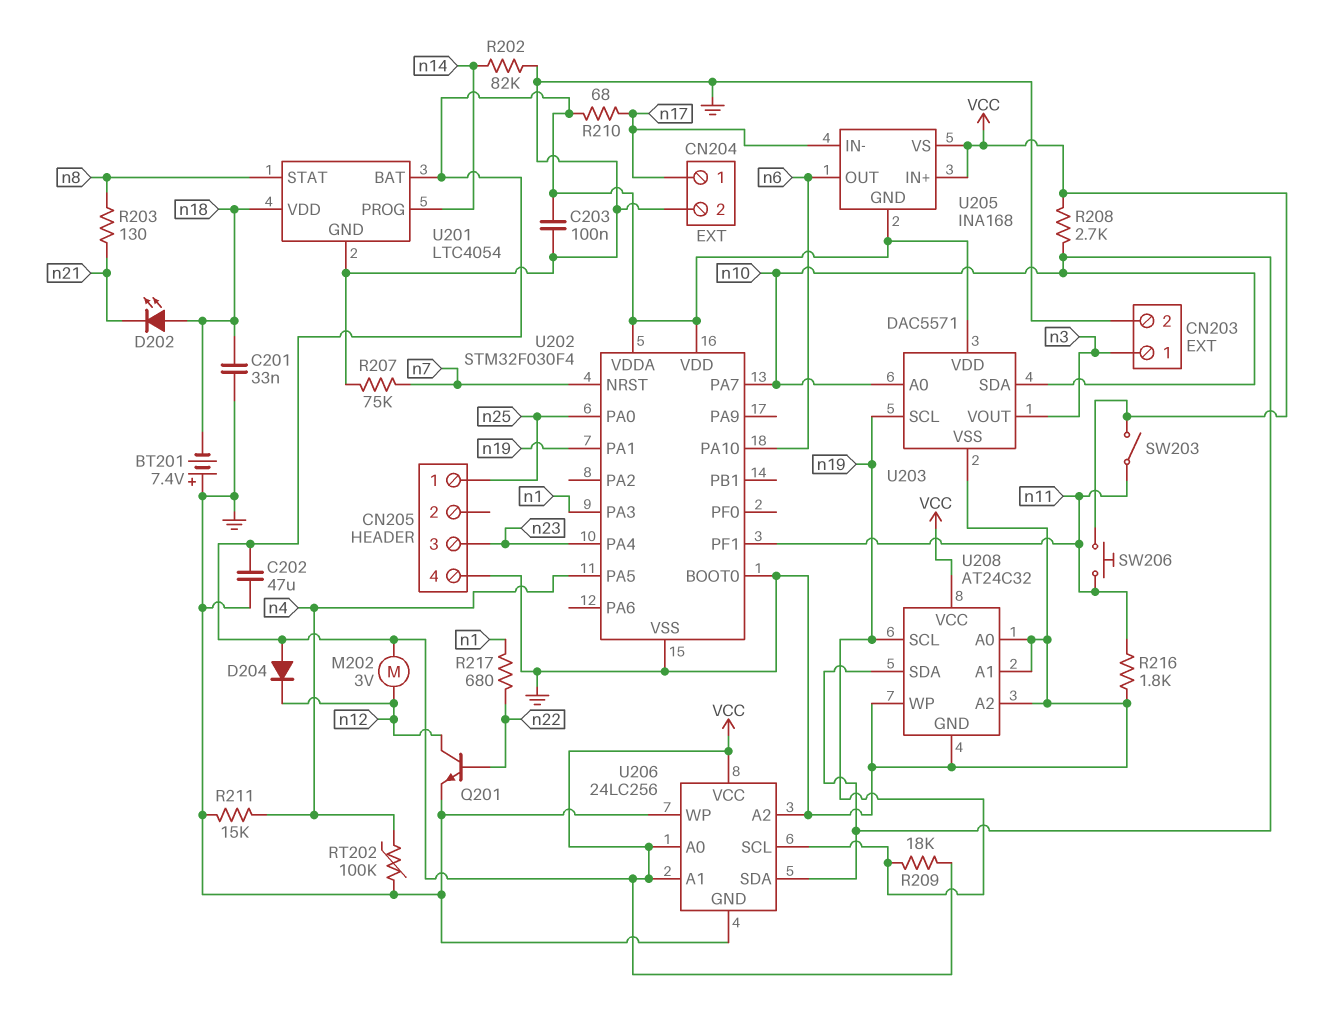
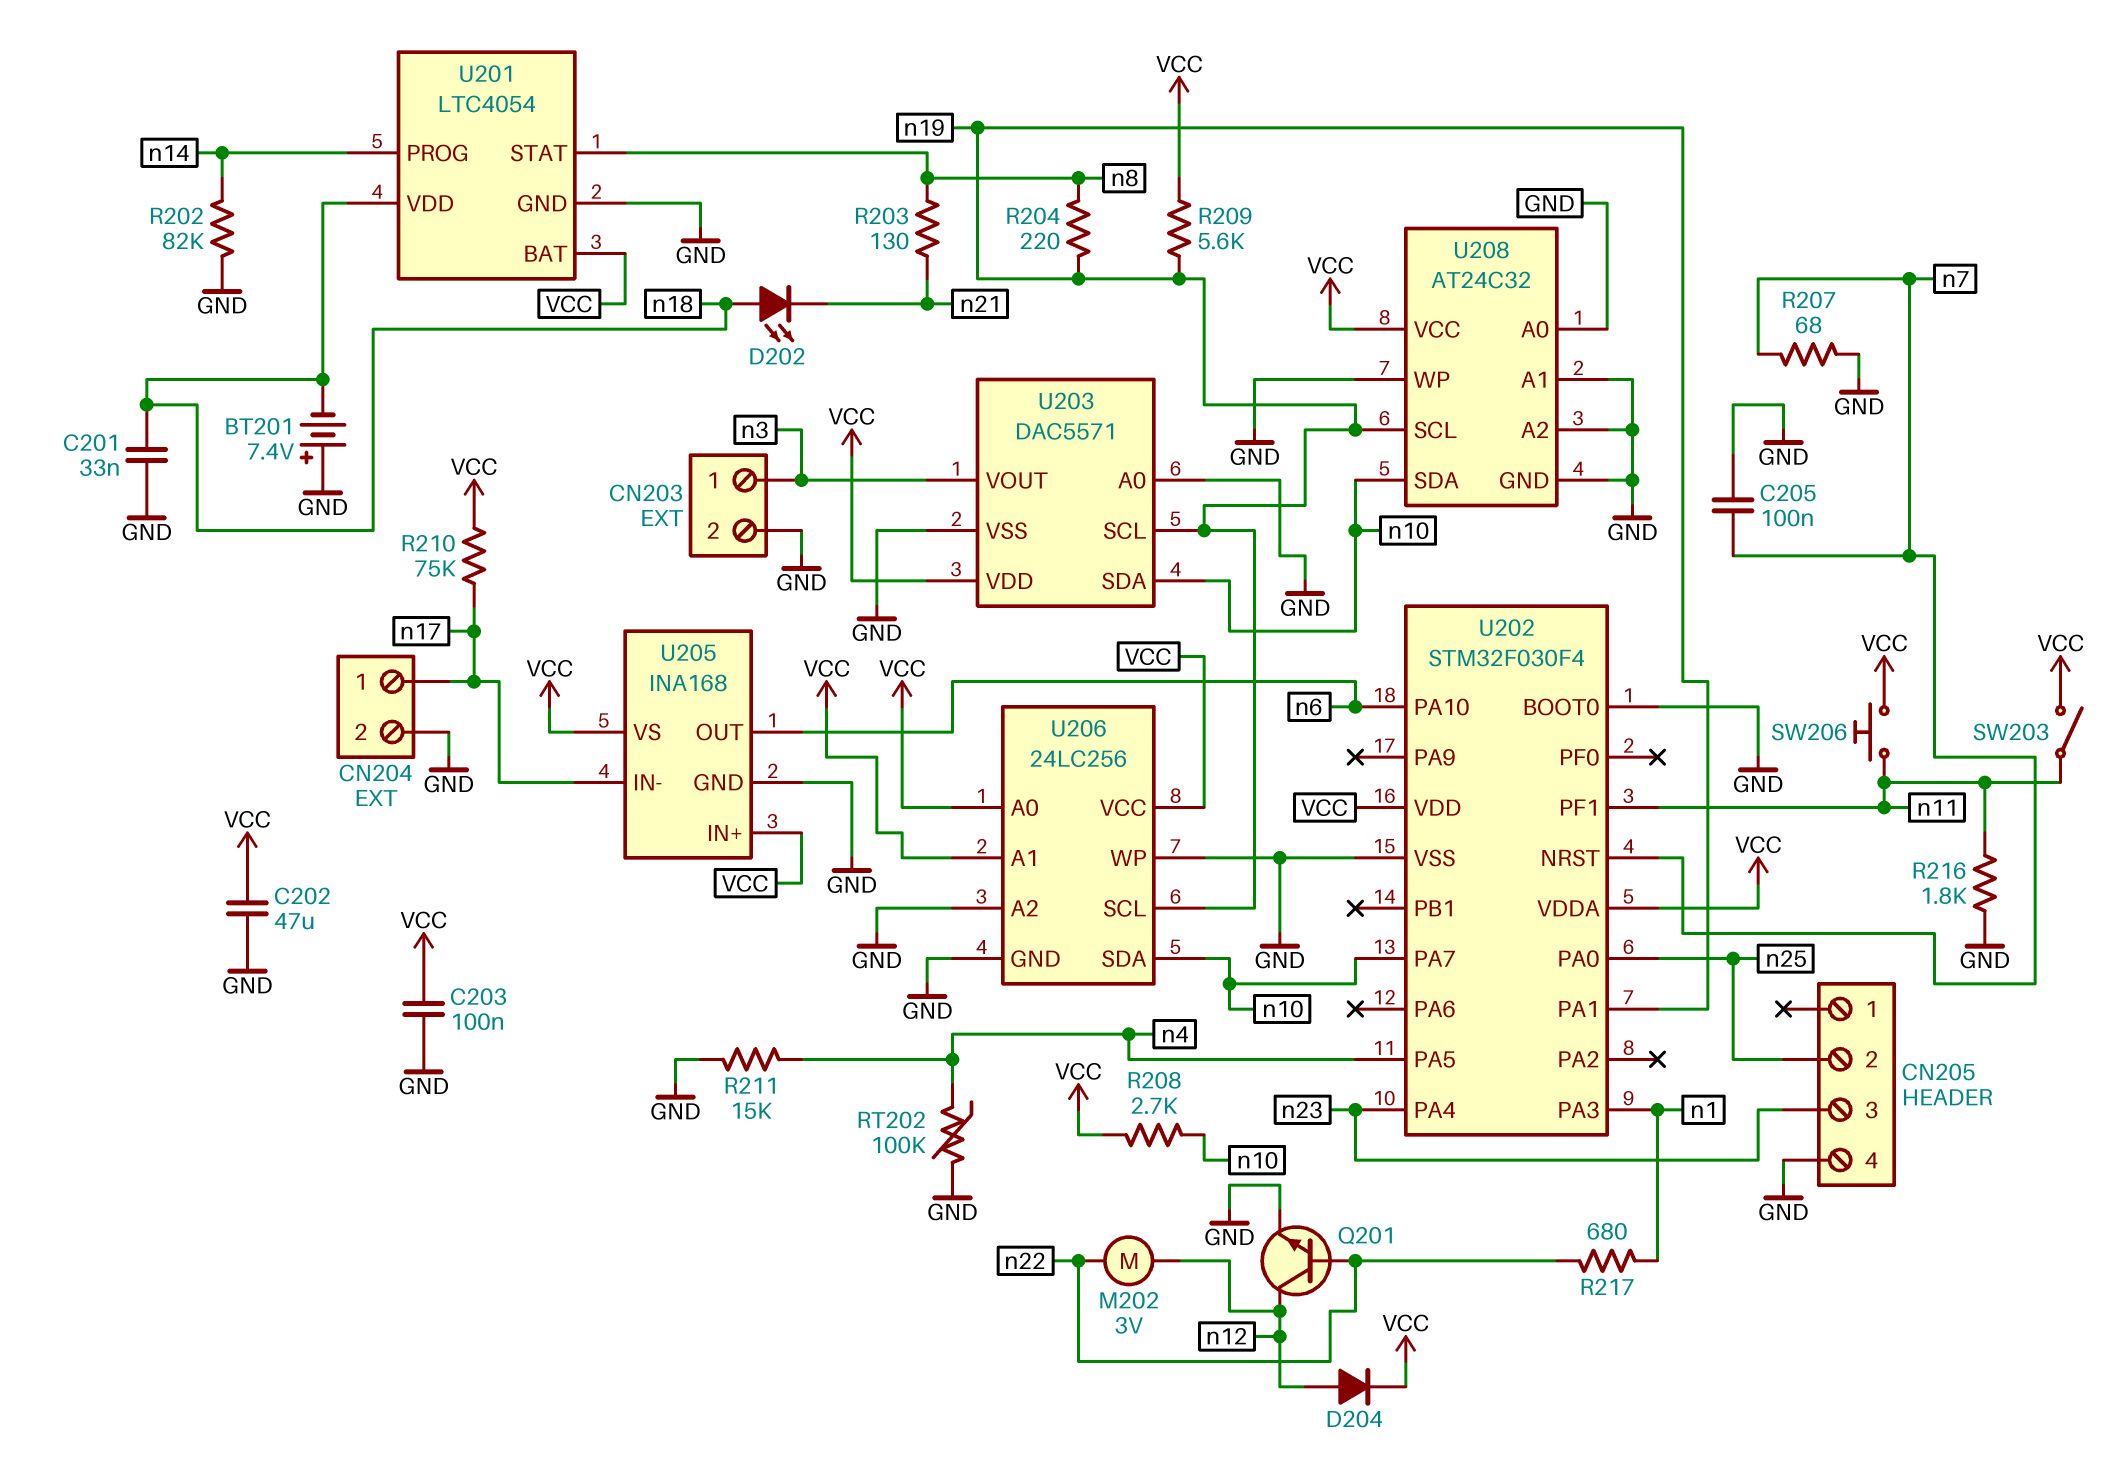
C205: none -> 100nF (GND, n7)
CN205 pin 1: n25 -> none
CN205 pin 2: none -> n25
D204: diode (A VCC, K n12) -> diode (A n12, K VCC)
M202: motor 3V (VCC, n12) -> motor 3V (n12, n22)
R204: none -> 220 (n8, n19)
R207: 75k (GND, n7) -> 68 (GND, n7)
R209: 18k (VCC, n19) -> 5.6k (VCC, n19)
R210: 68 (VCC, n17) -> 75k (VCC, n17)
U203 pin A0: n10 -> GND
U205 pin GND: VCC -> GND

